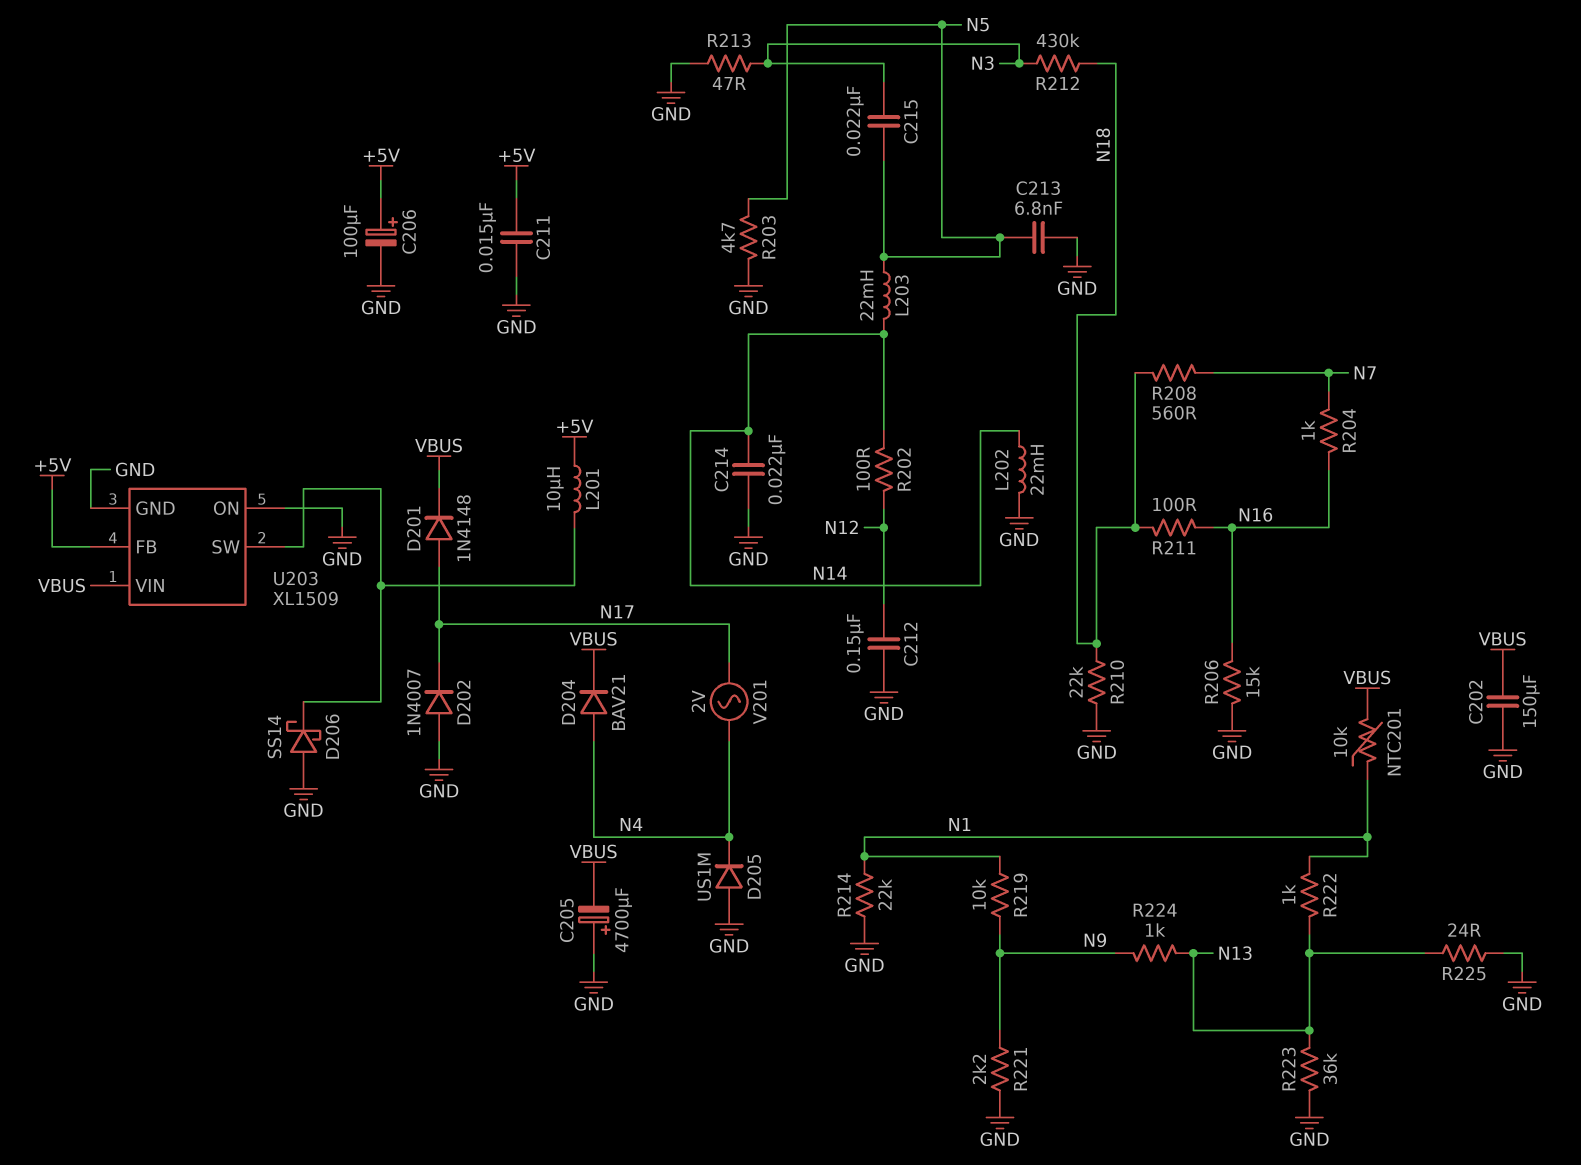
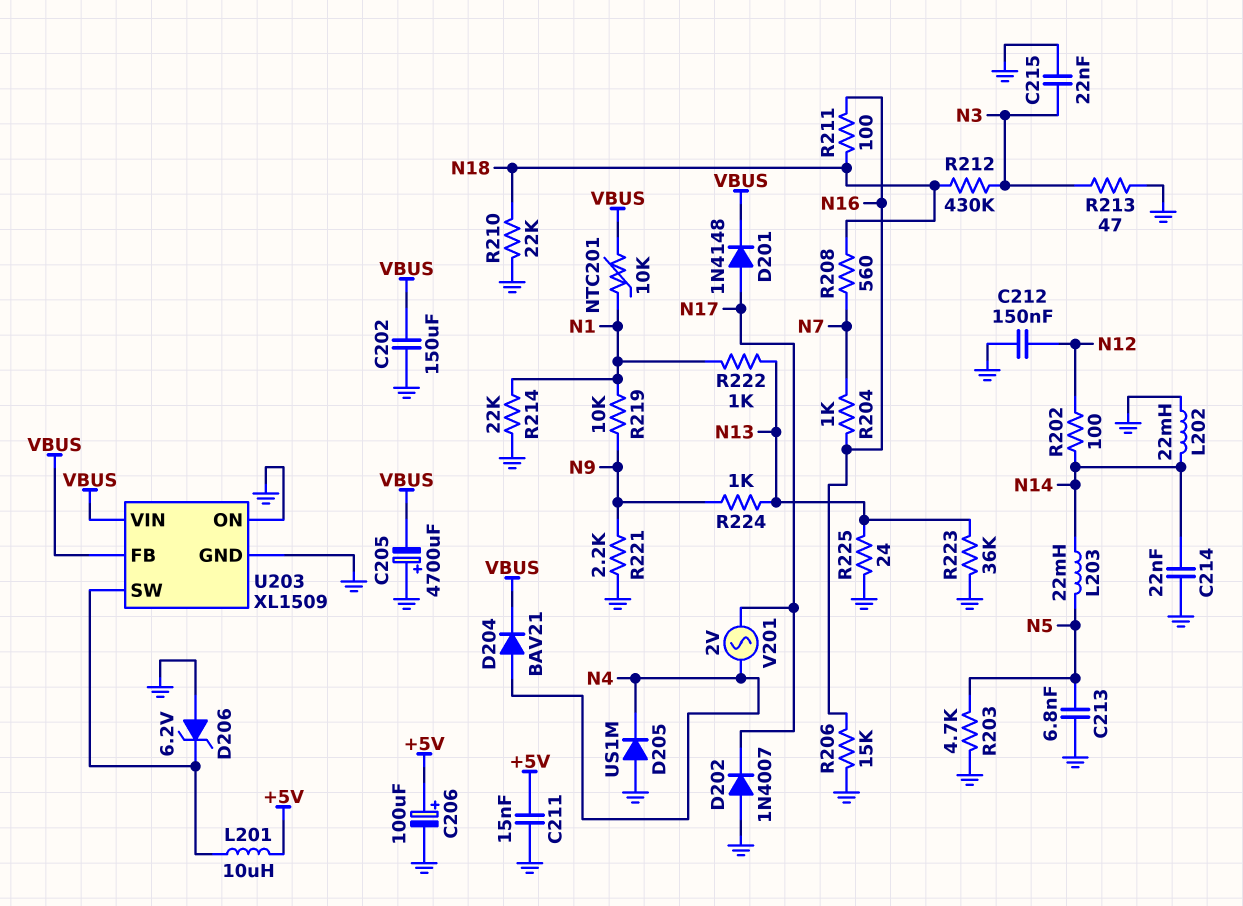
C215: 22nF (N3, N5) -> 22nF (GND, N3)
D206: schottky SS14 (A GND, K U203/SW) -> zener 6.2V (A GND, K U203/SW)
U203 pin FB: +5V -> VBUS

